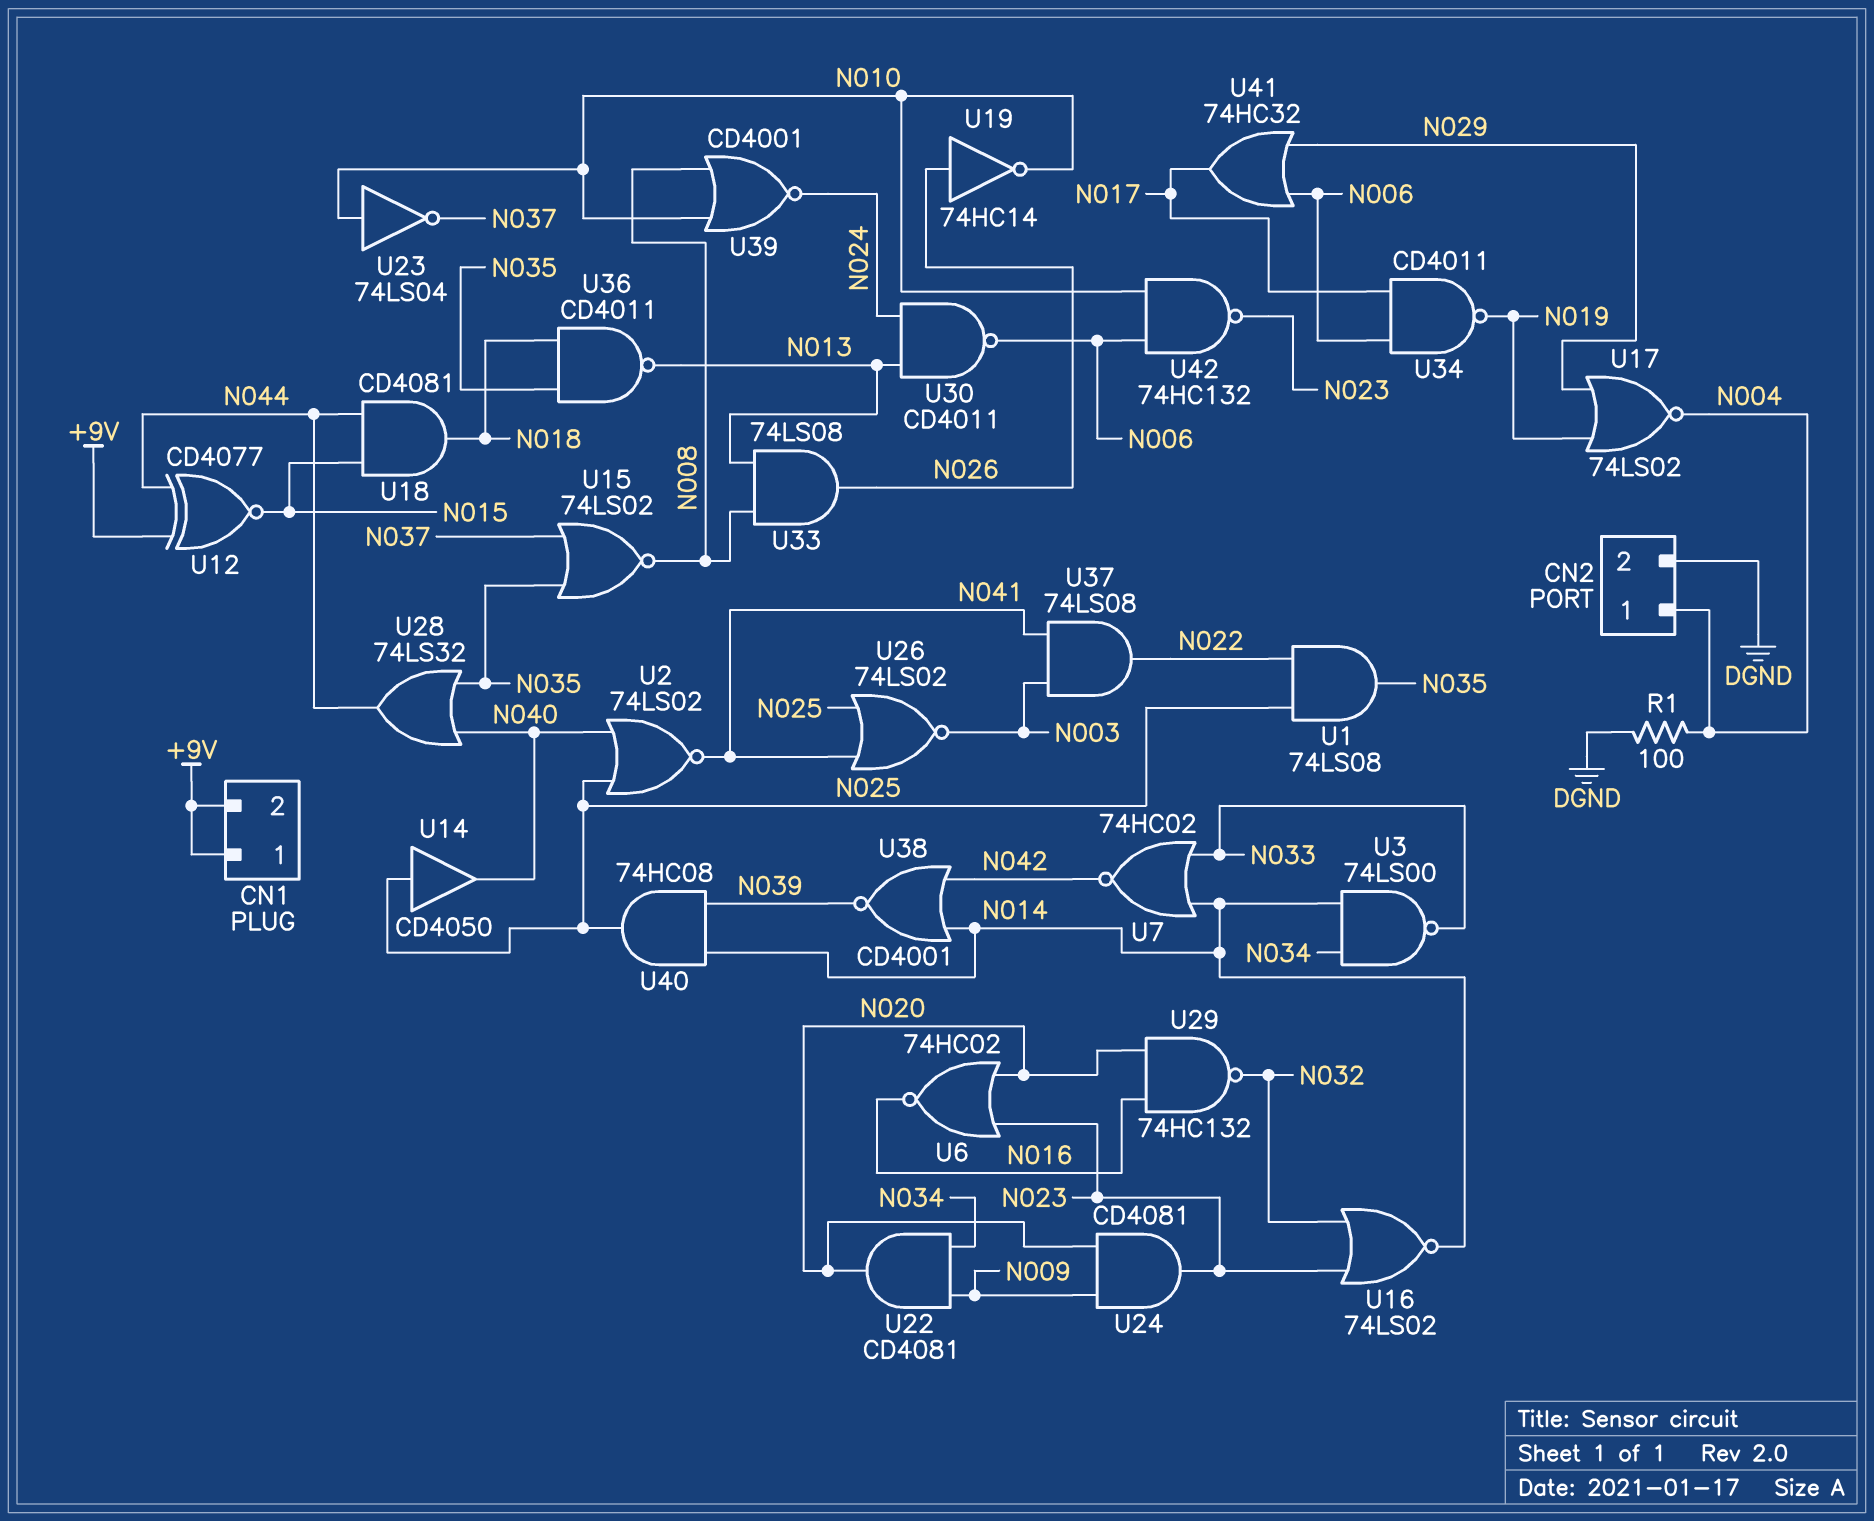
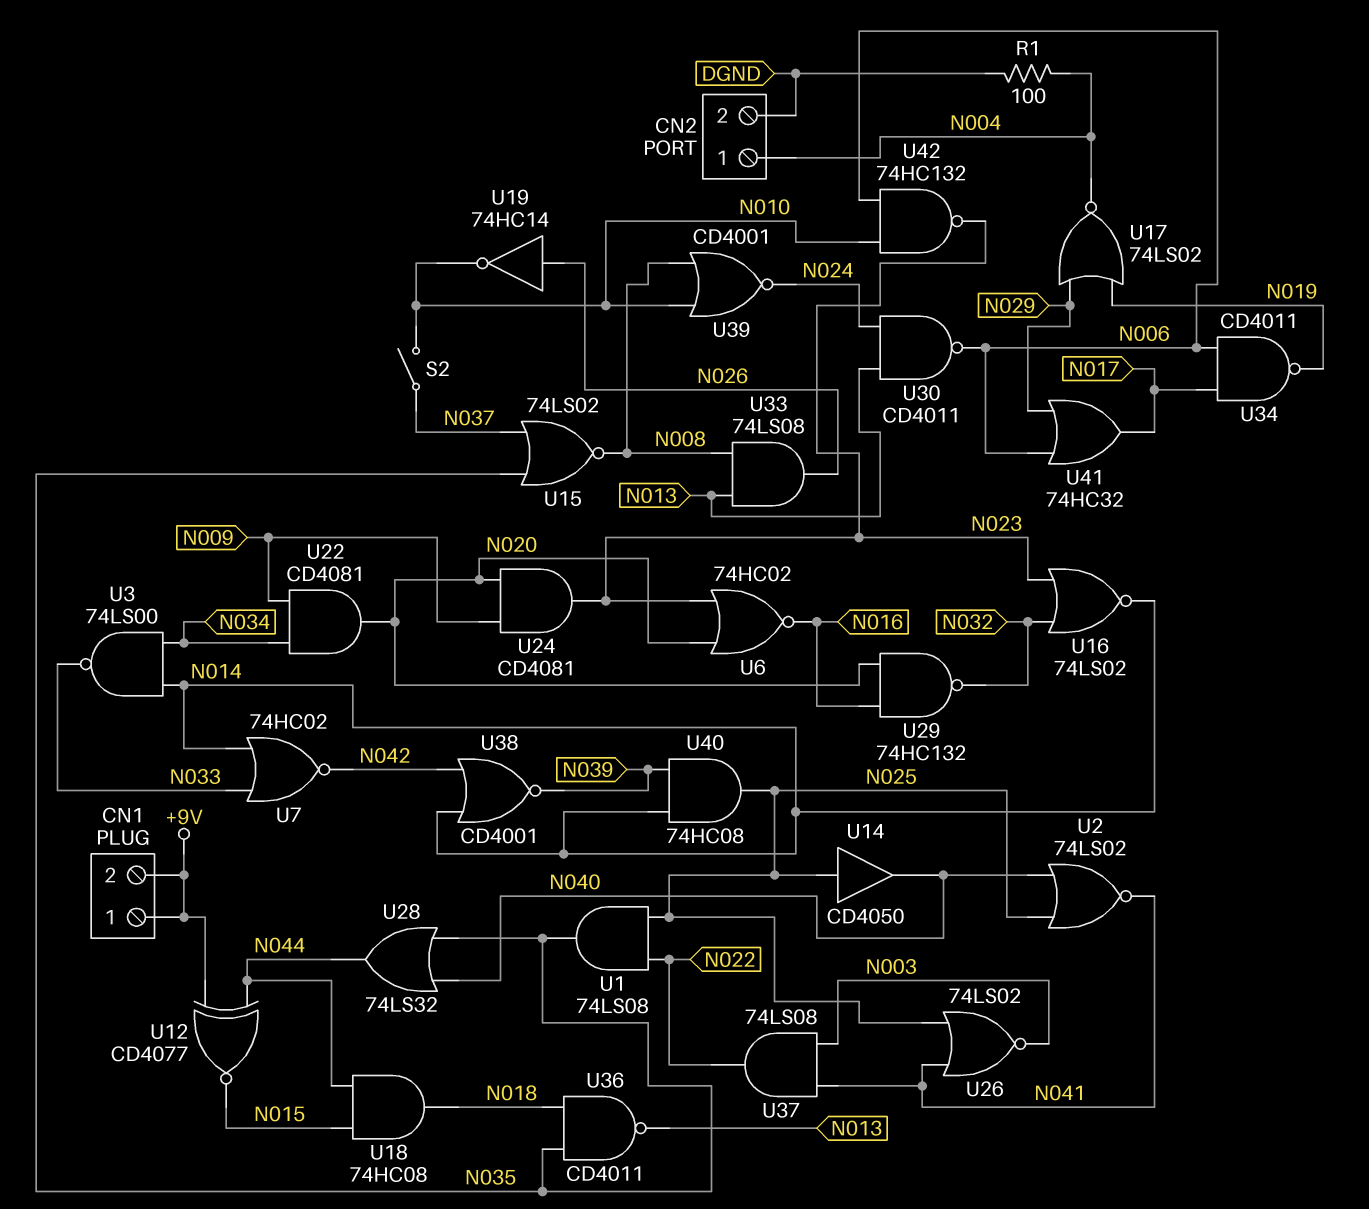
S2: none -> switch (N010, N037)
U18: AND CD4081 (in N015, in N044, out N018) -> AND 74HC08 (in N015, in N044, out N018)
U23: NOT 74LS04 (in N010, out N037) -> none

